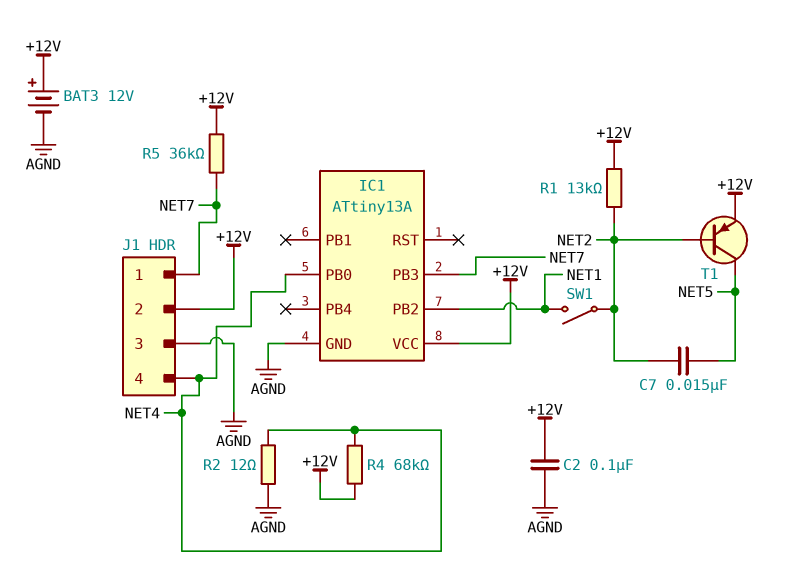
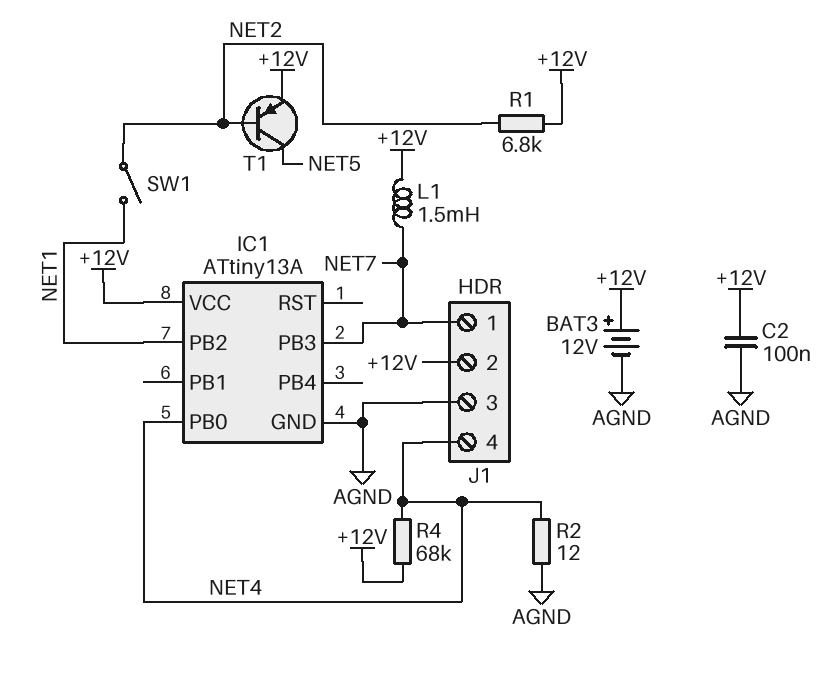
C7: 15nF (NET2, NET5) -> none
L1: none -> 1.5mH (+12V, NET7)
R1: 13k (+12V, NET2) -> 6.8k (+12V, NET2)
R5: 36k (+12V, NET7) -> none

